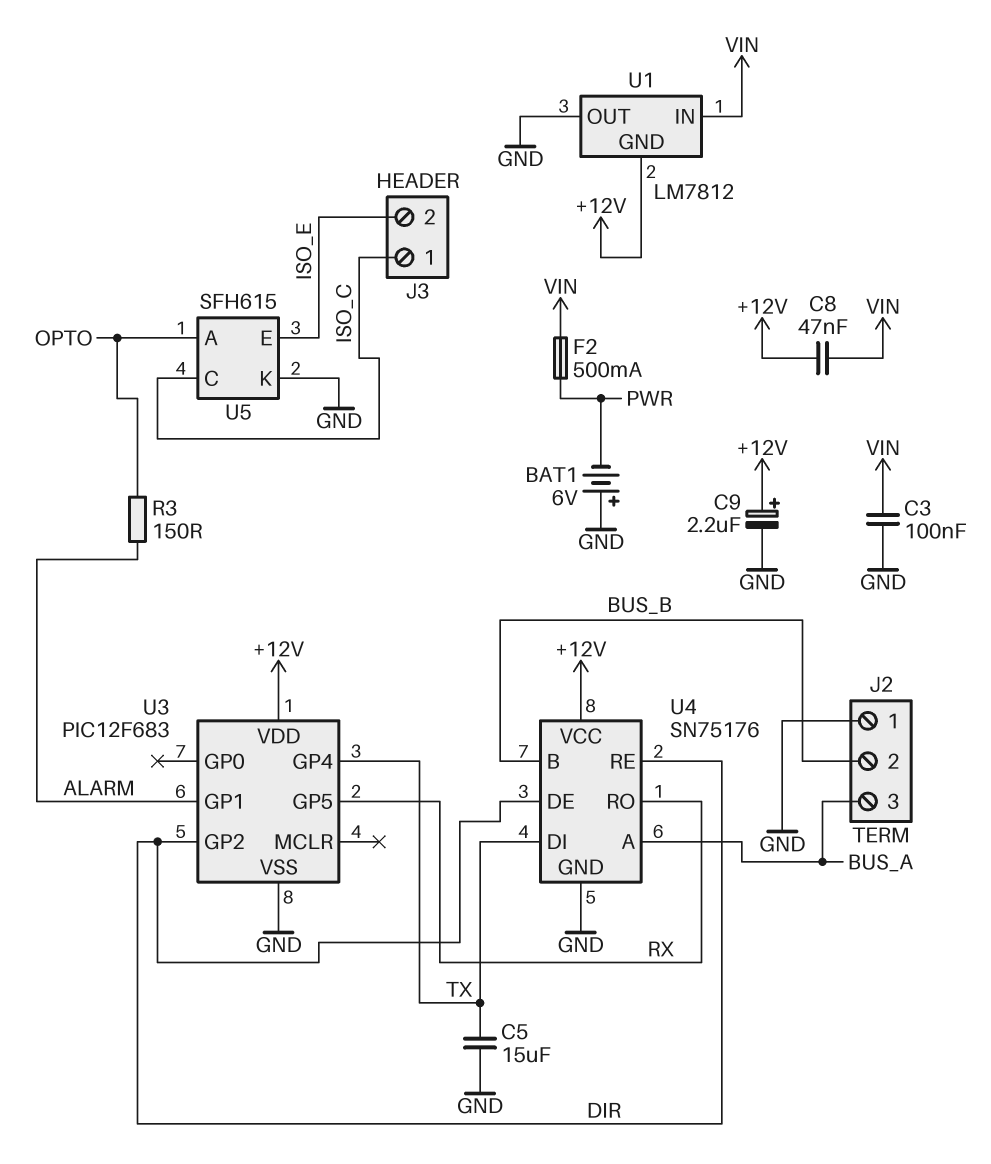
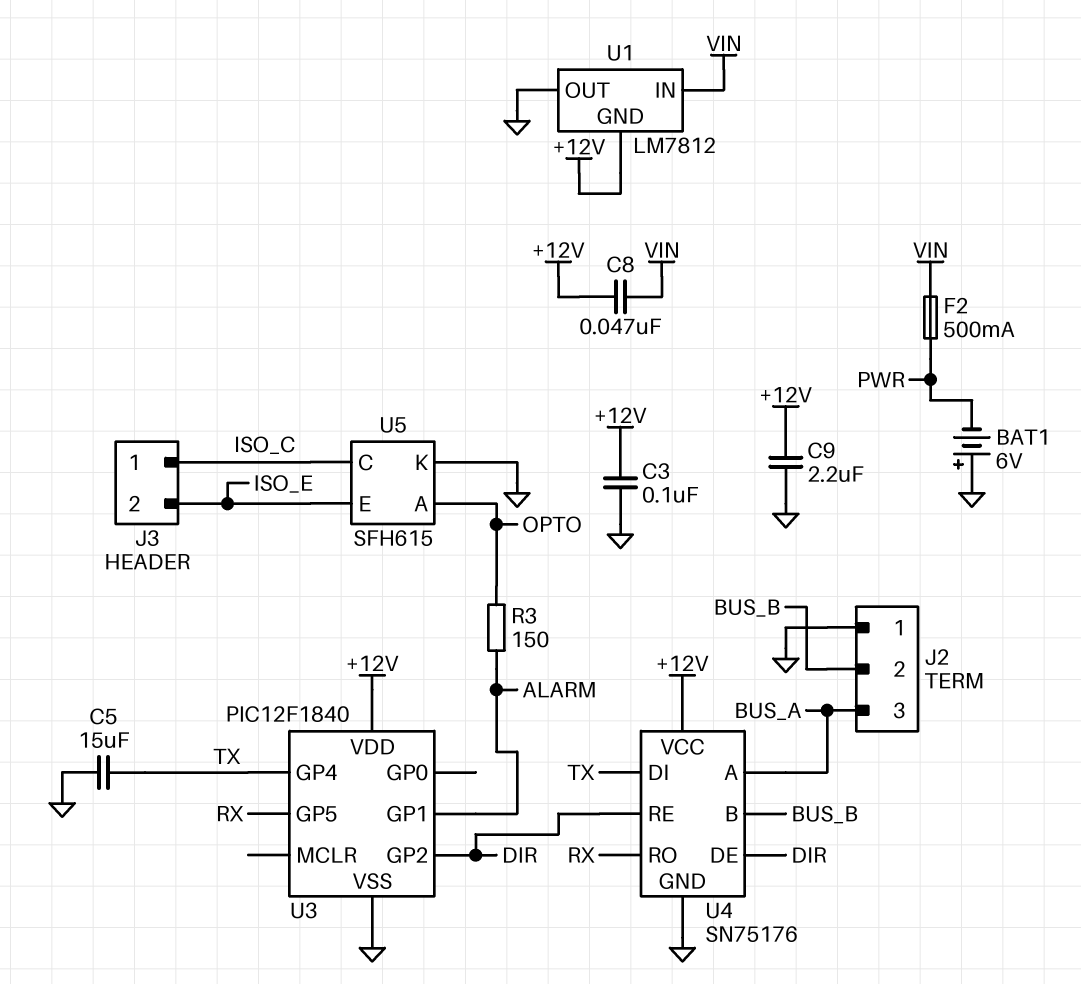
C3: 100nF (GND, VIN) -> 100nF (+12V, GND)
C9: 2.2uF (plus +12V, minus GND) -> 2.2uF (+12V, GND)
U3: PIC12F683 -> PIC12F1840

